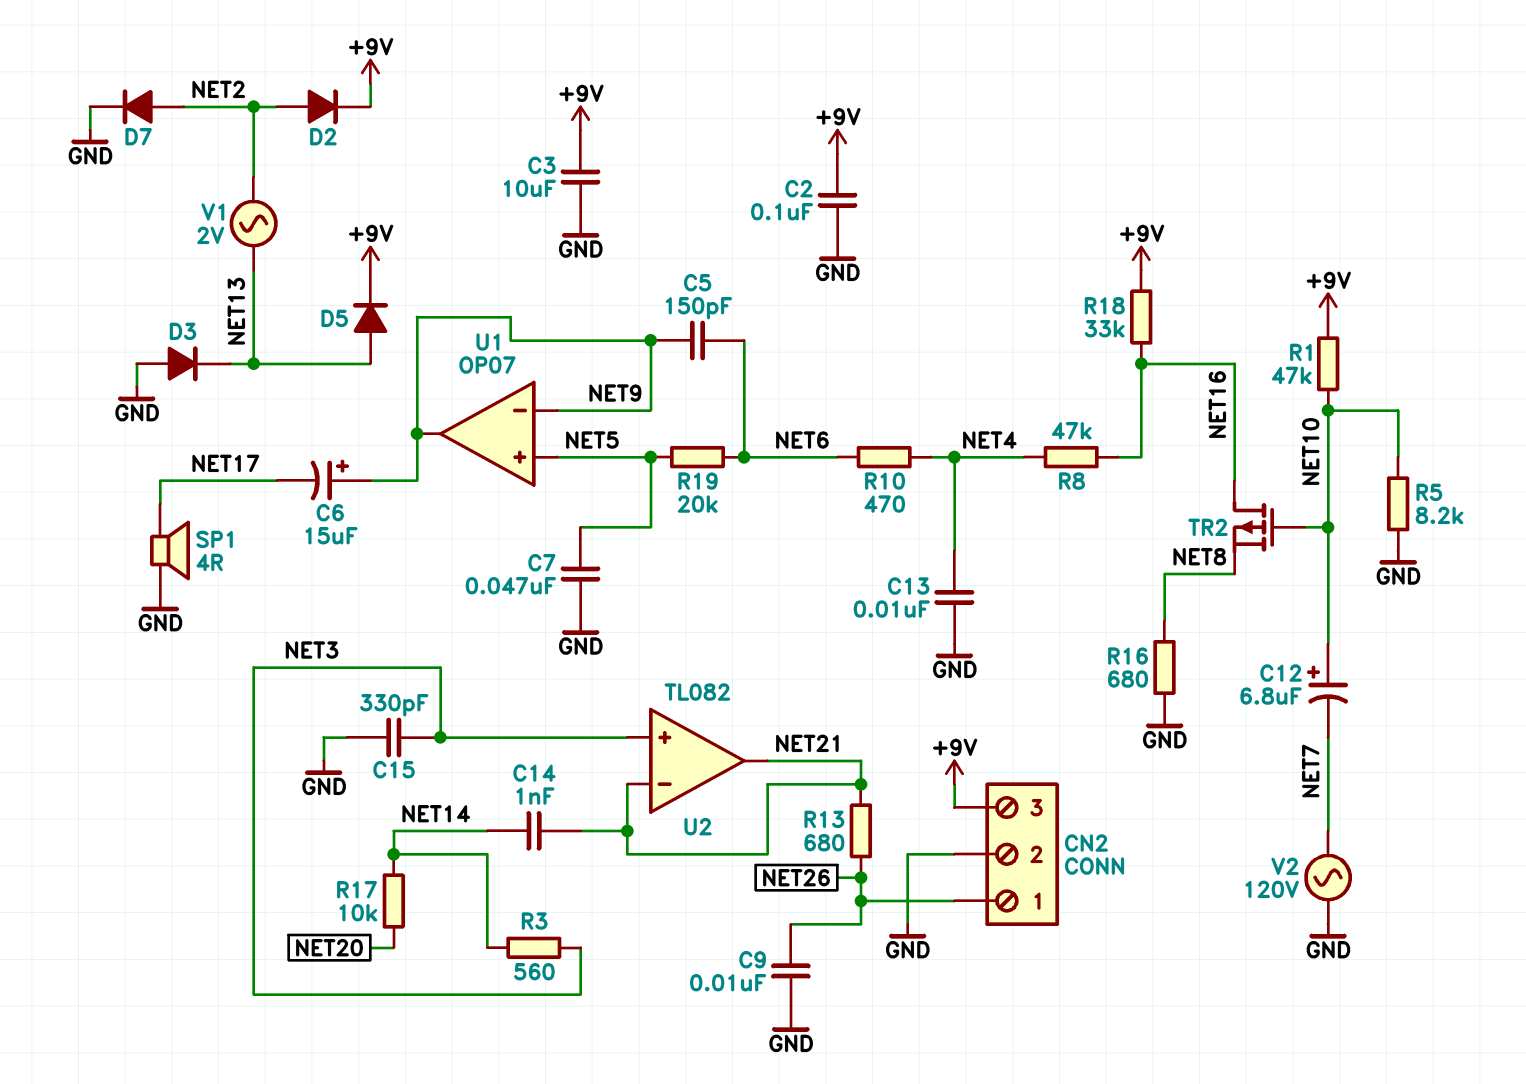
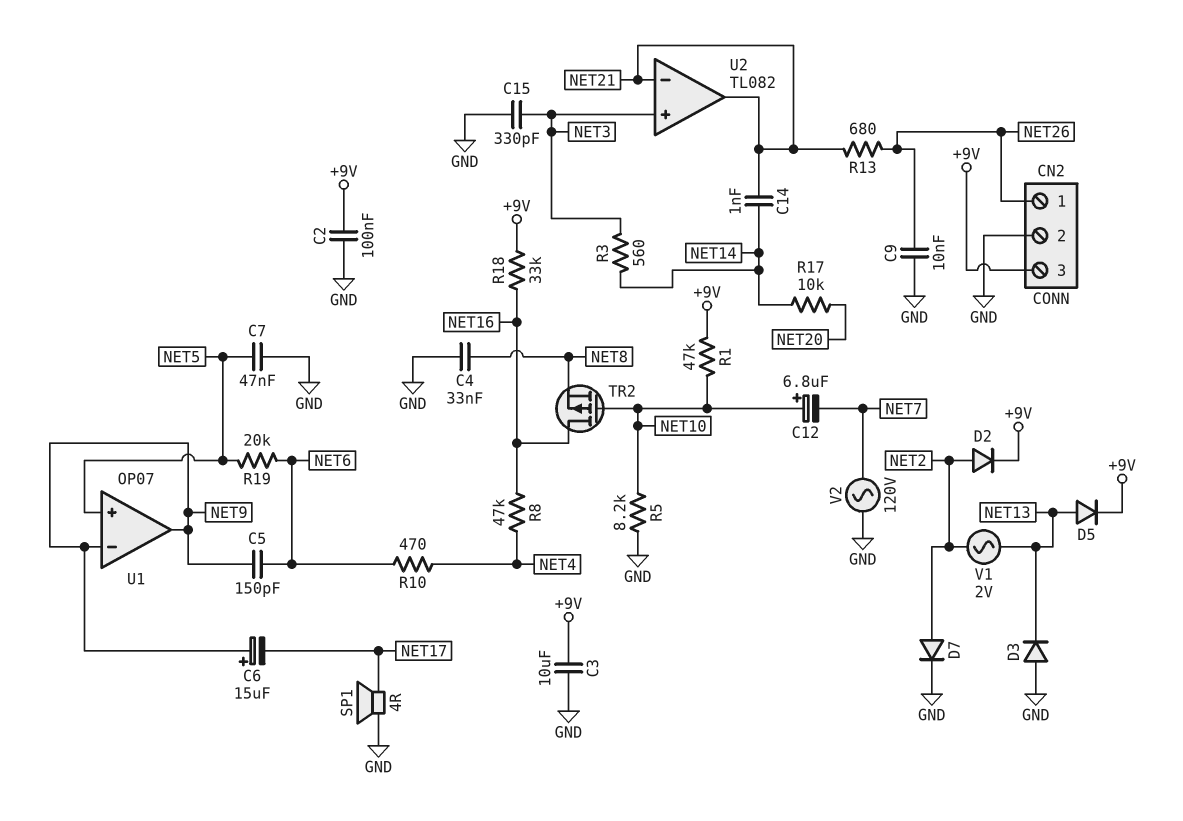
C4: none -> 33nF (GND, NET8)
C13: 10nF (GND, NET4) -> none
R16: 680 (GND, NET8) -> none

